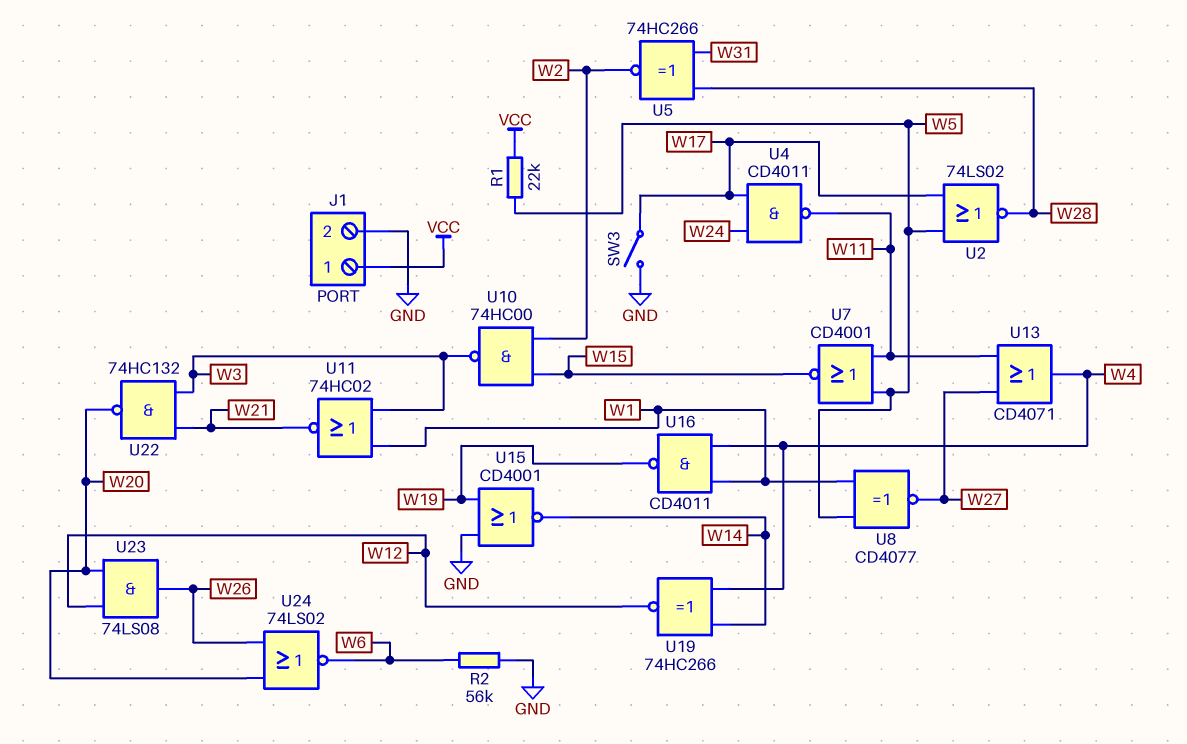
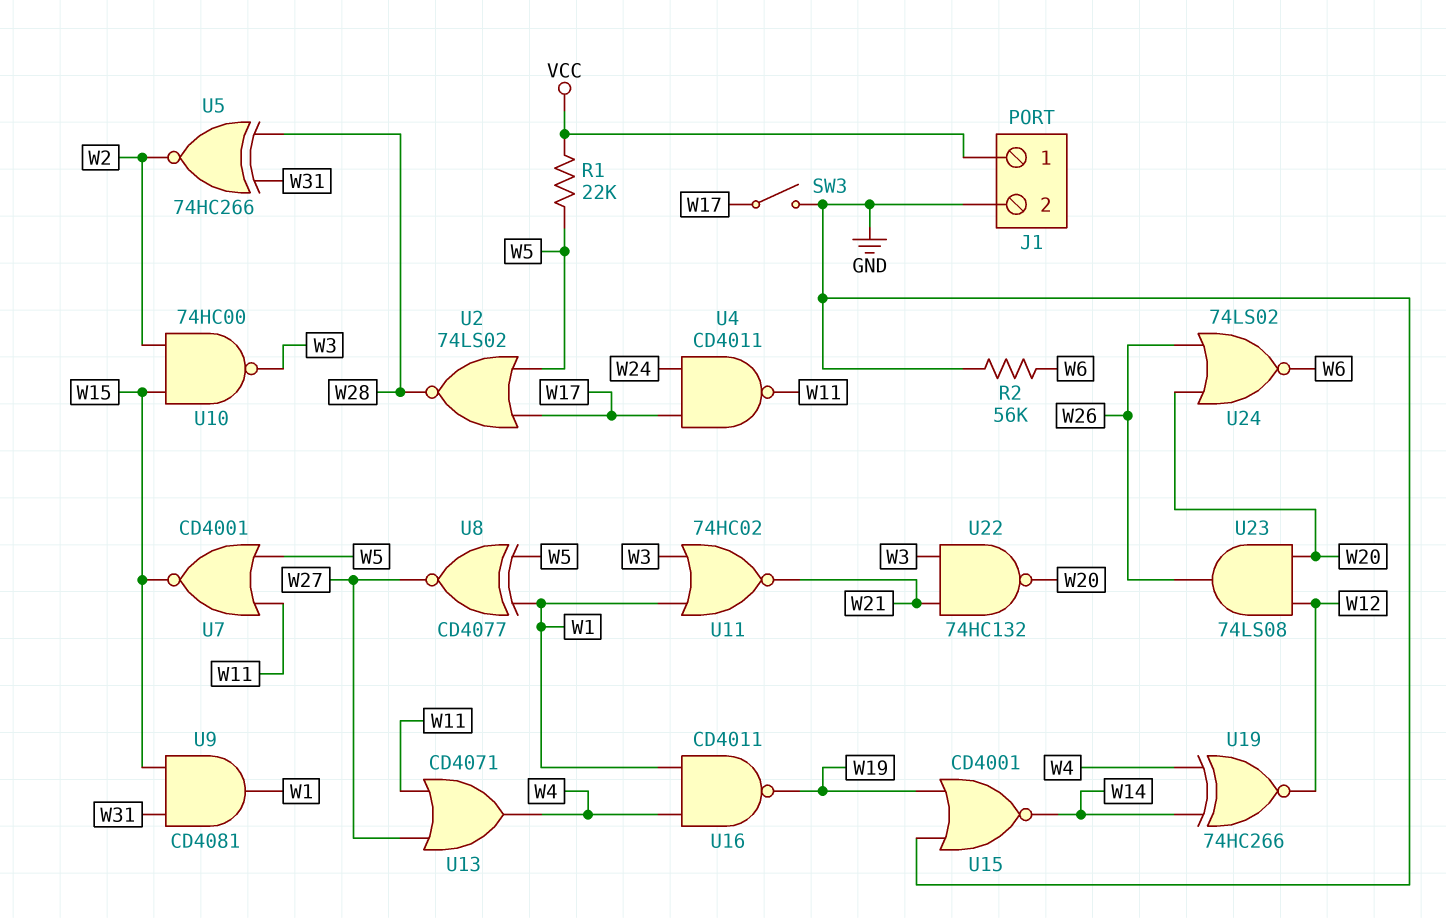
U9: none -> AND CD4081 (in W15, in W31, out W1)

